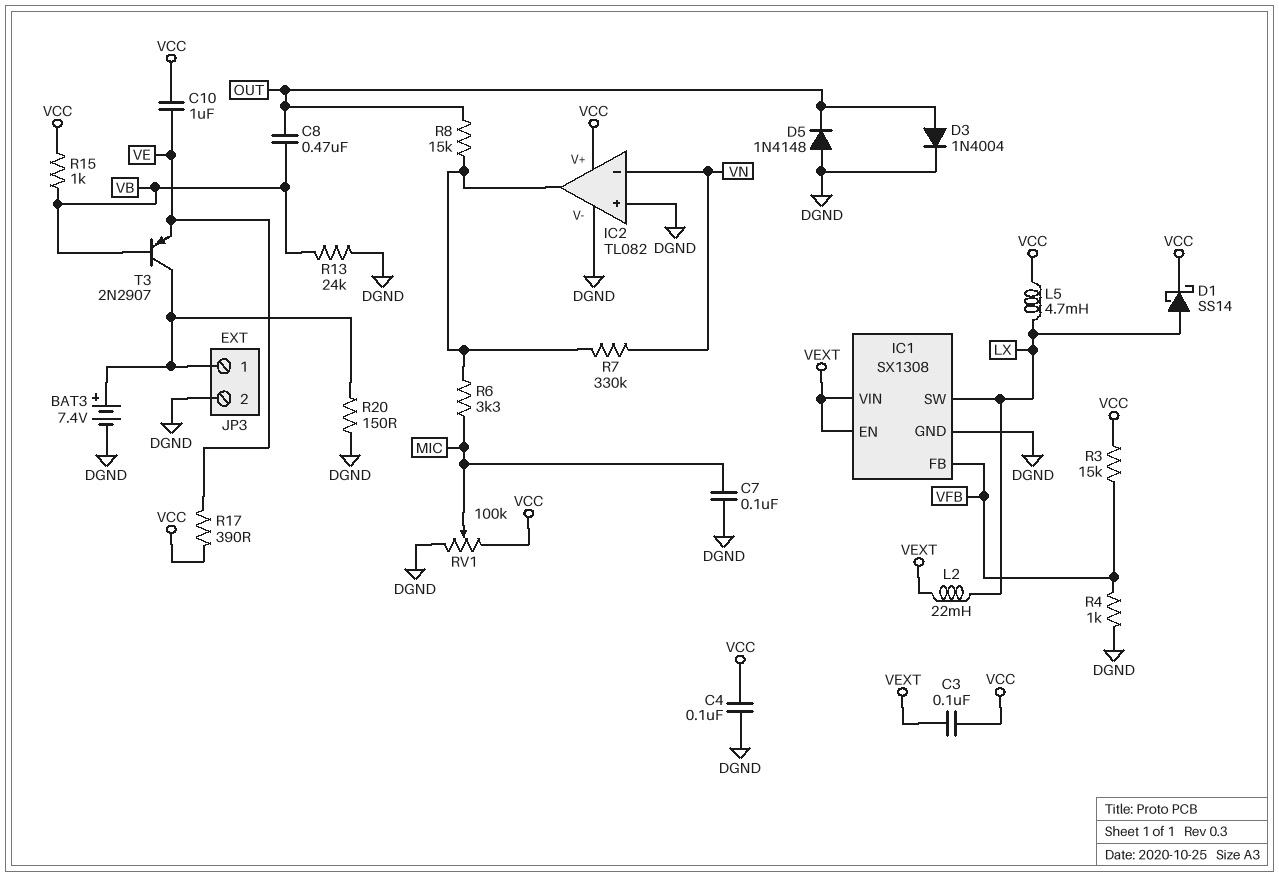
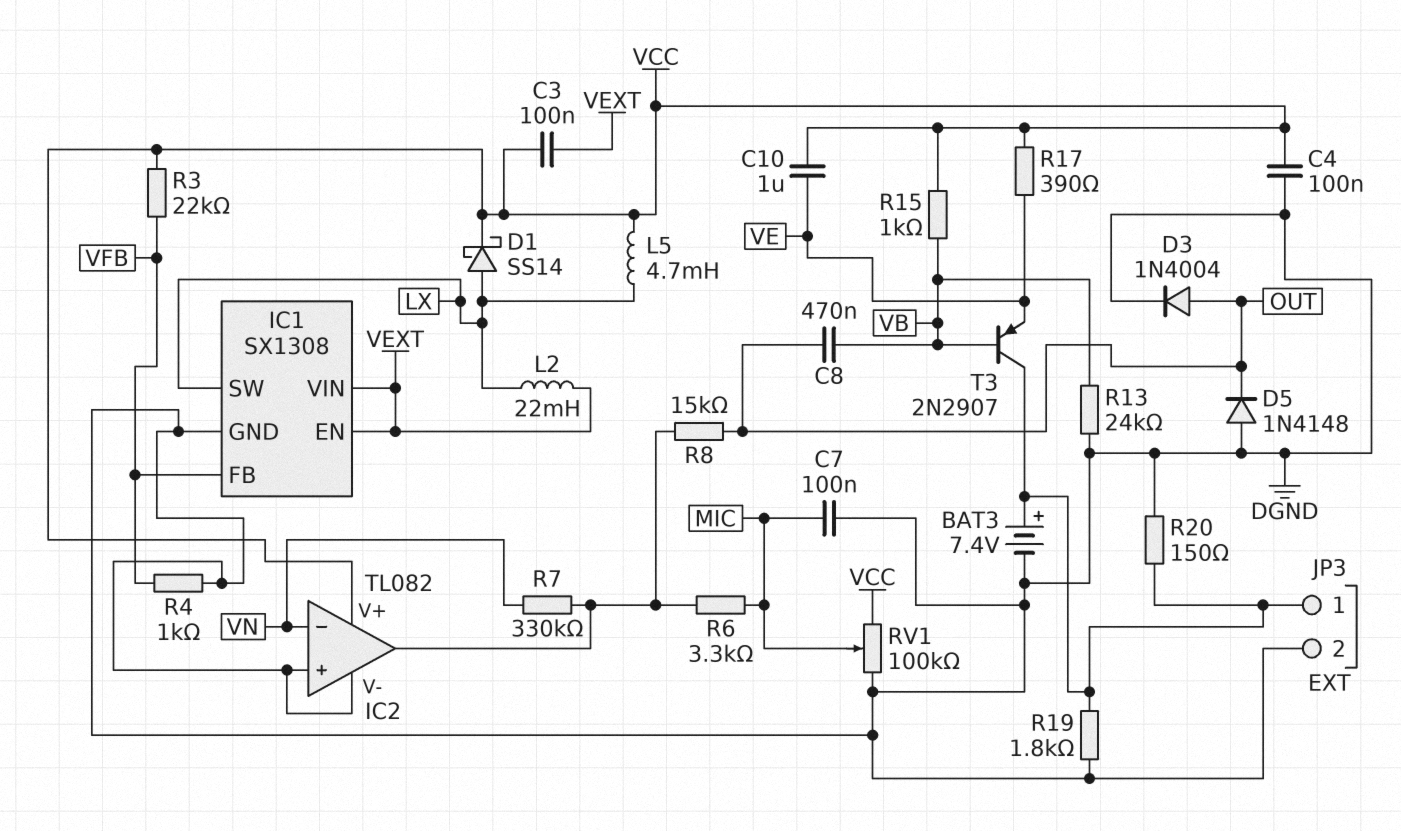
R3: 15k (VCC, VFB) -> 22k (VCC, VFB)
R19: none -> 1.8k (DGND, JP3/1)

